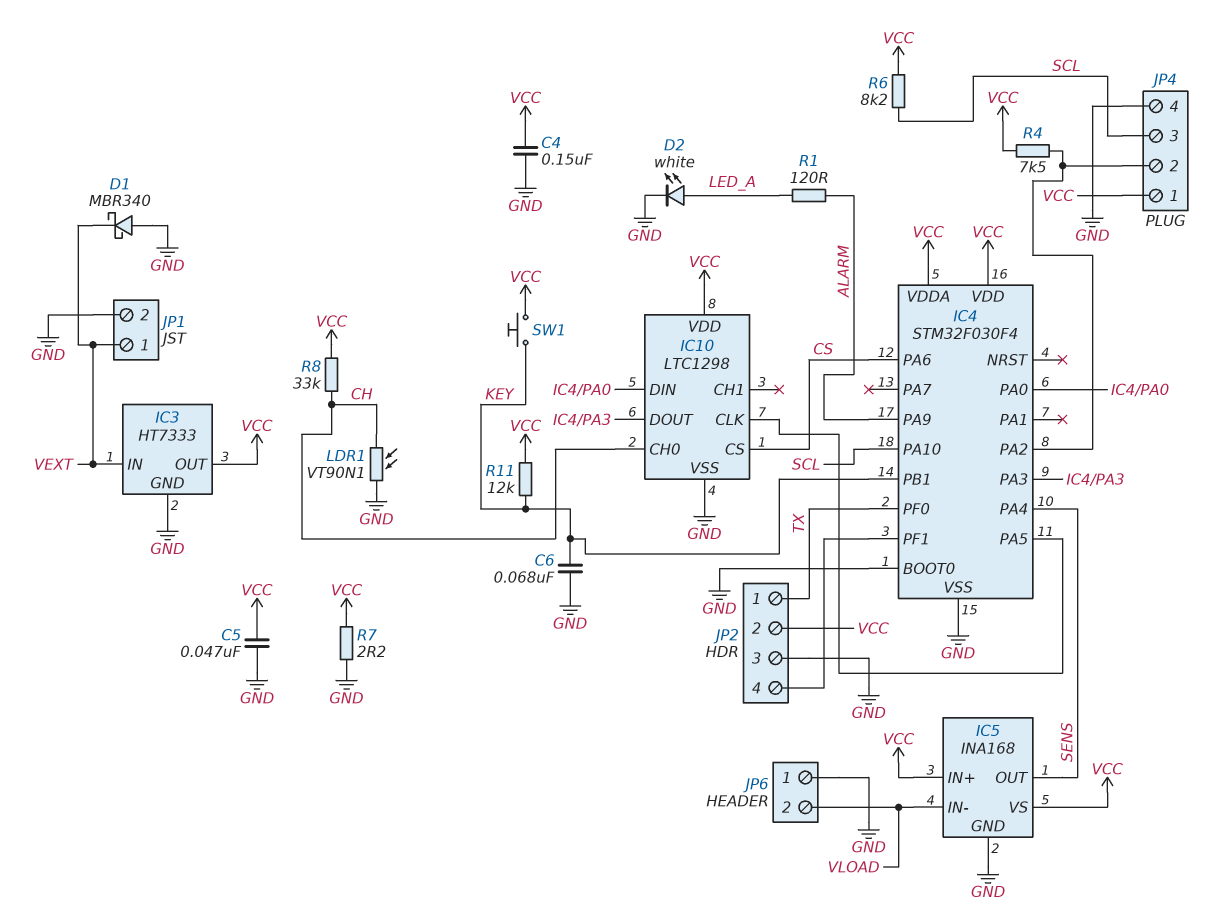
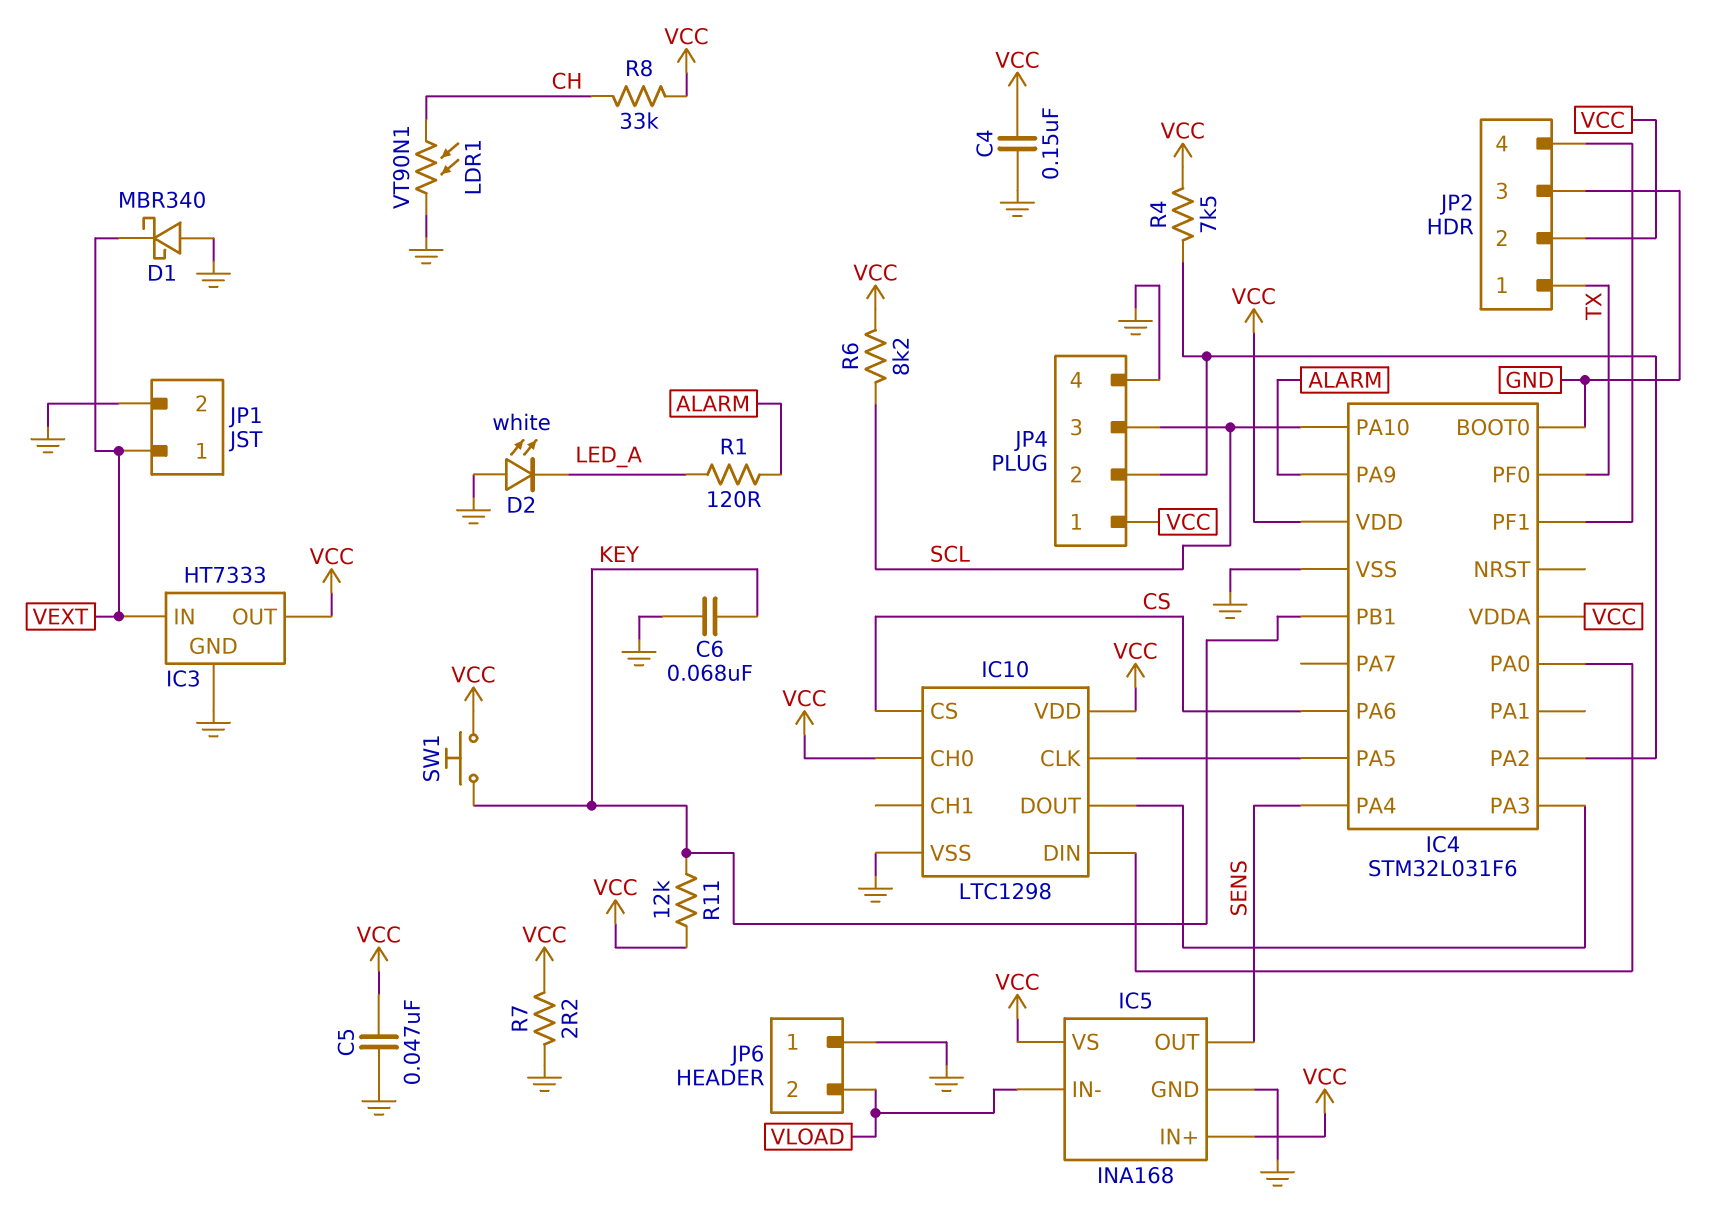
D2: LED white (A LED_A, K GND) -> LED white (A GND, K LED_A)
IC4: STM32F030F4 -> STM32L031F6
IC10 pin CH0: CH -> VCC

